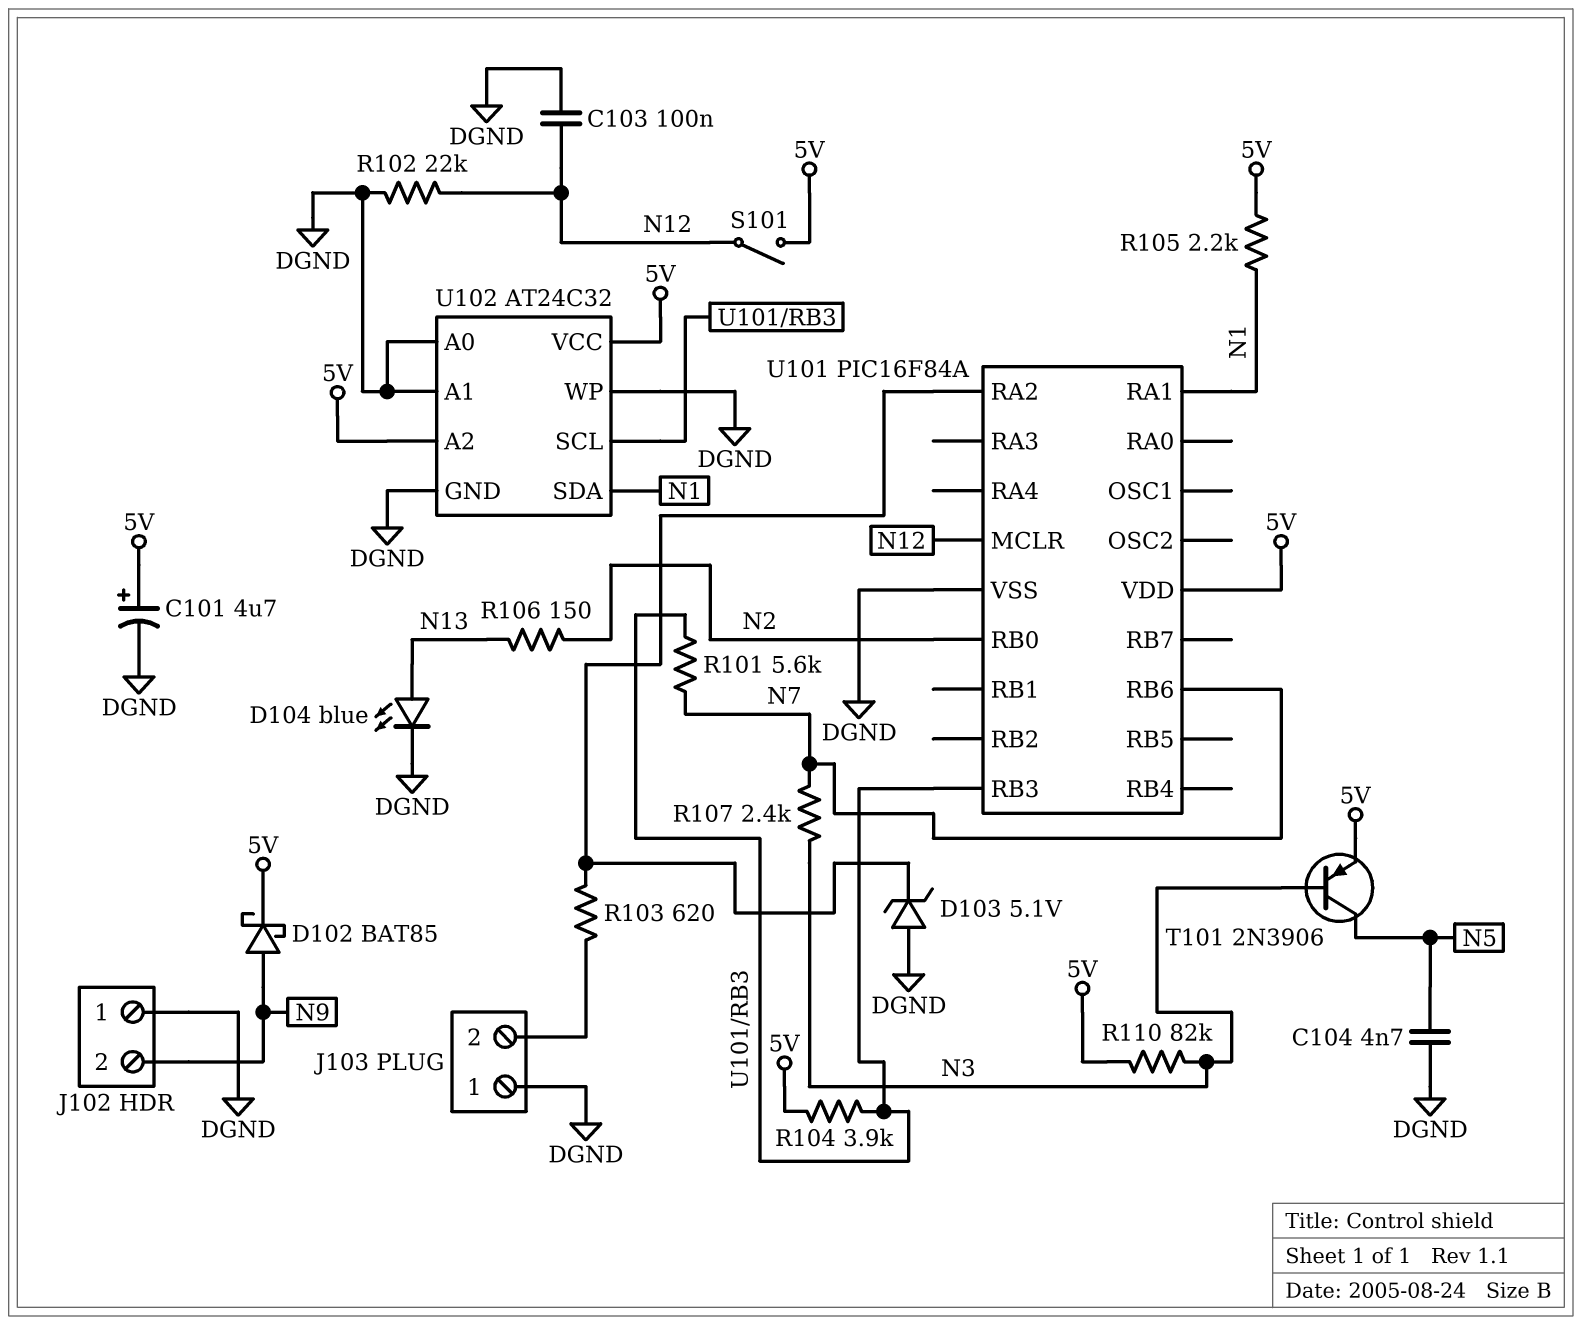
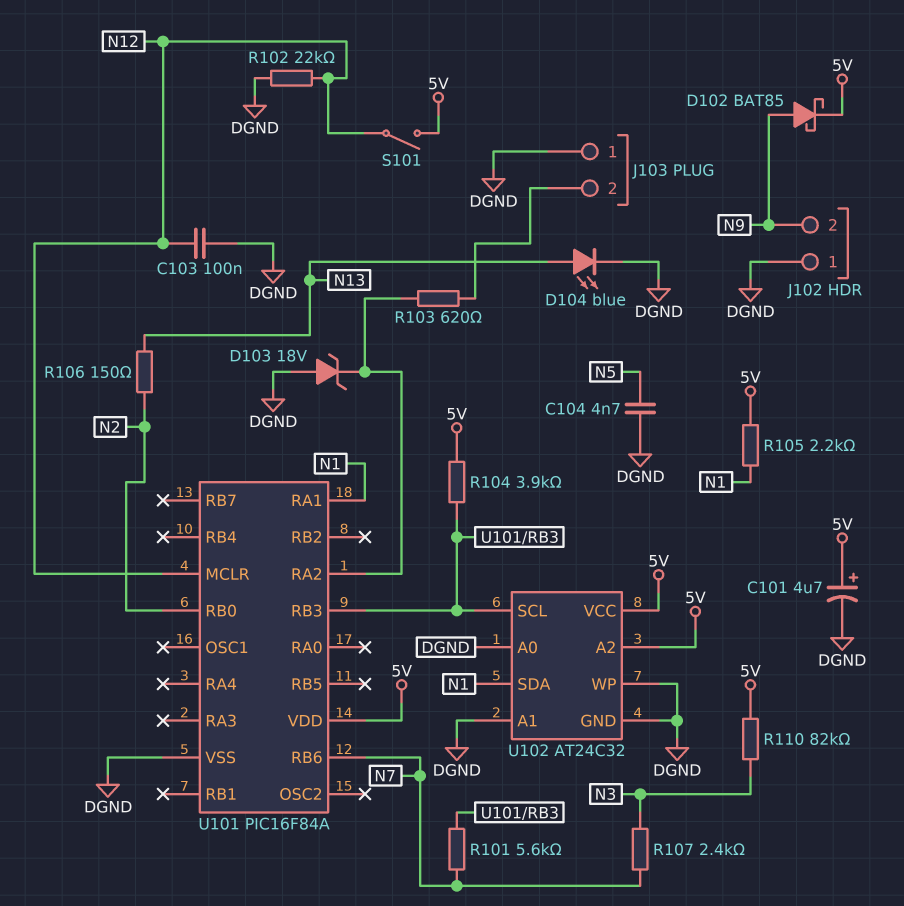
D103: zener 5.1V (A DGND, K U101/RA2) -> zener 18V (A DGND, K U101/RA2)
T101: PNP 2N3906 (B N3, C N5, E 5V) -> none

